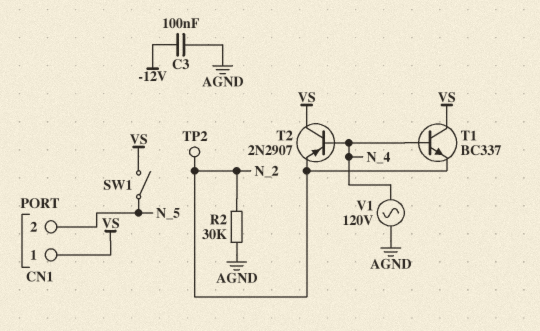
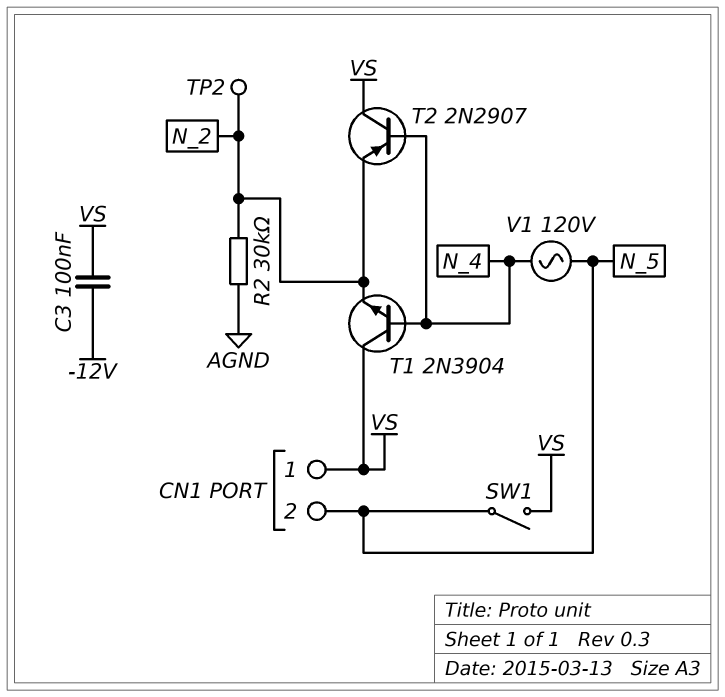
C3: 100nF (-12V, AGND) -> 100nF (-12V, VS)
T1: NPN BC337 (B N_4, C VS, E N_2) -> NPN 2N3904 (B N_4, C VS, E N_2)
V1: AC 120V (AGND, N_4) -> AC 120V (N_4, N_5)

